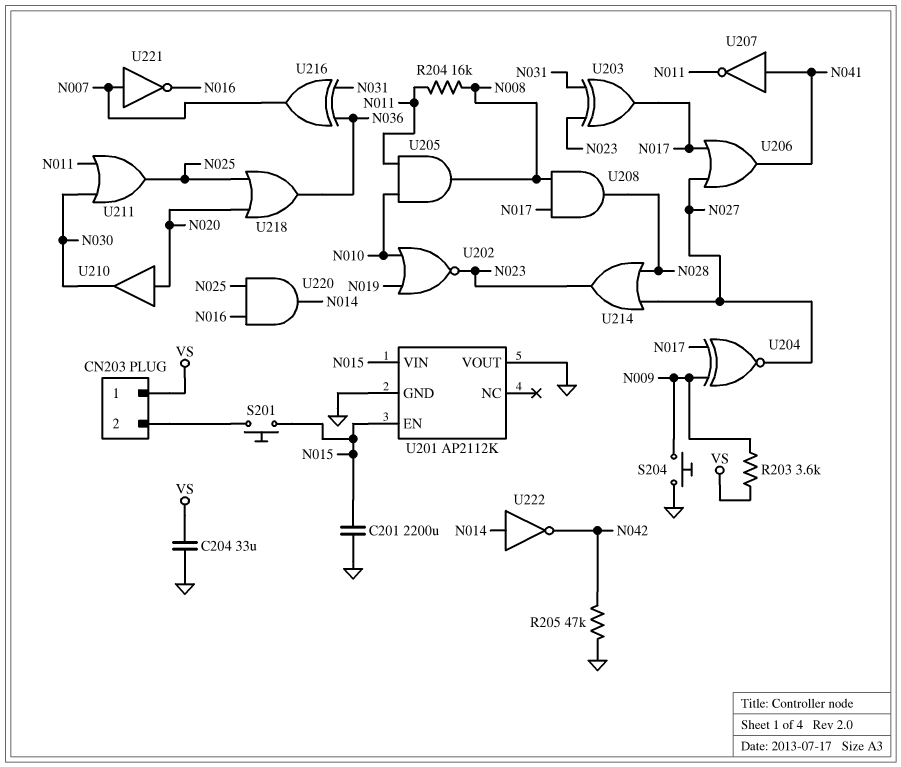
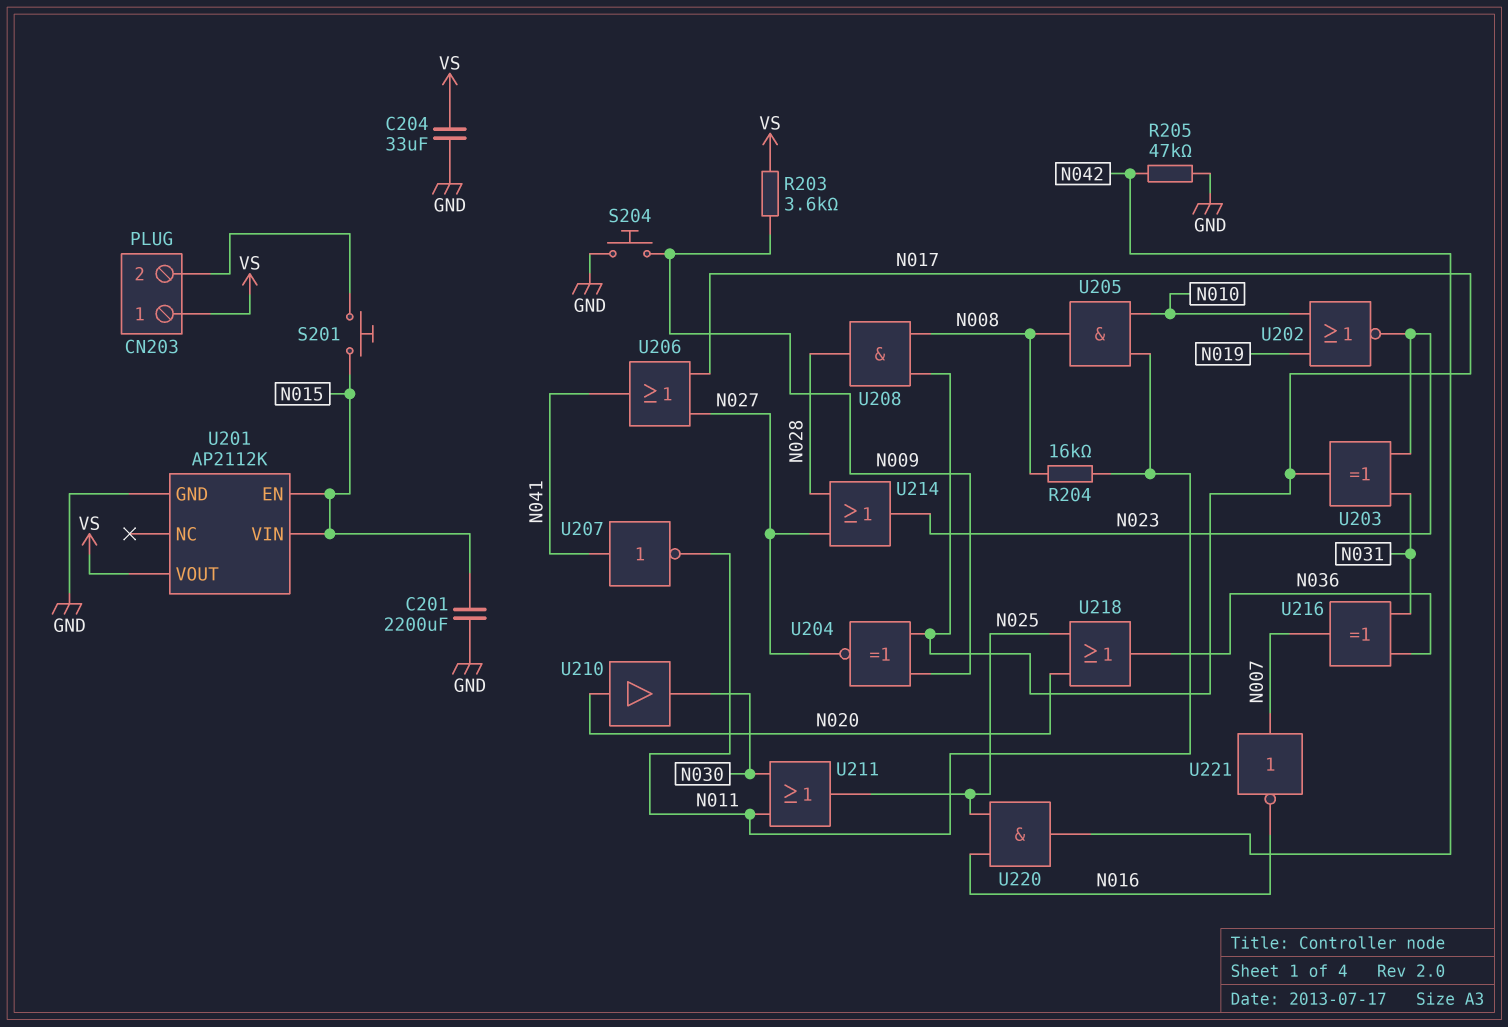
U201 pin VOUT: GND -> VS
U220: AND (in N016, in N025, out N014) -> AND (in N016, in N025, out N042)
U222: NOT (in N014, out N042) -> none

